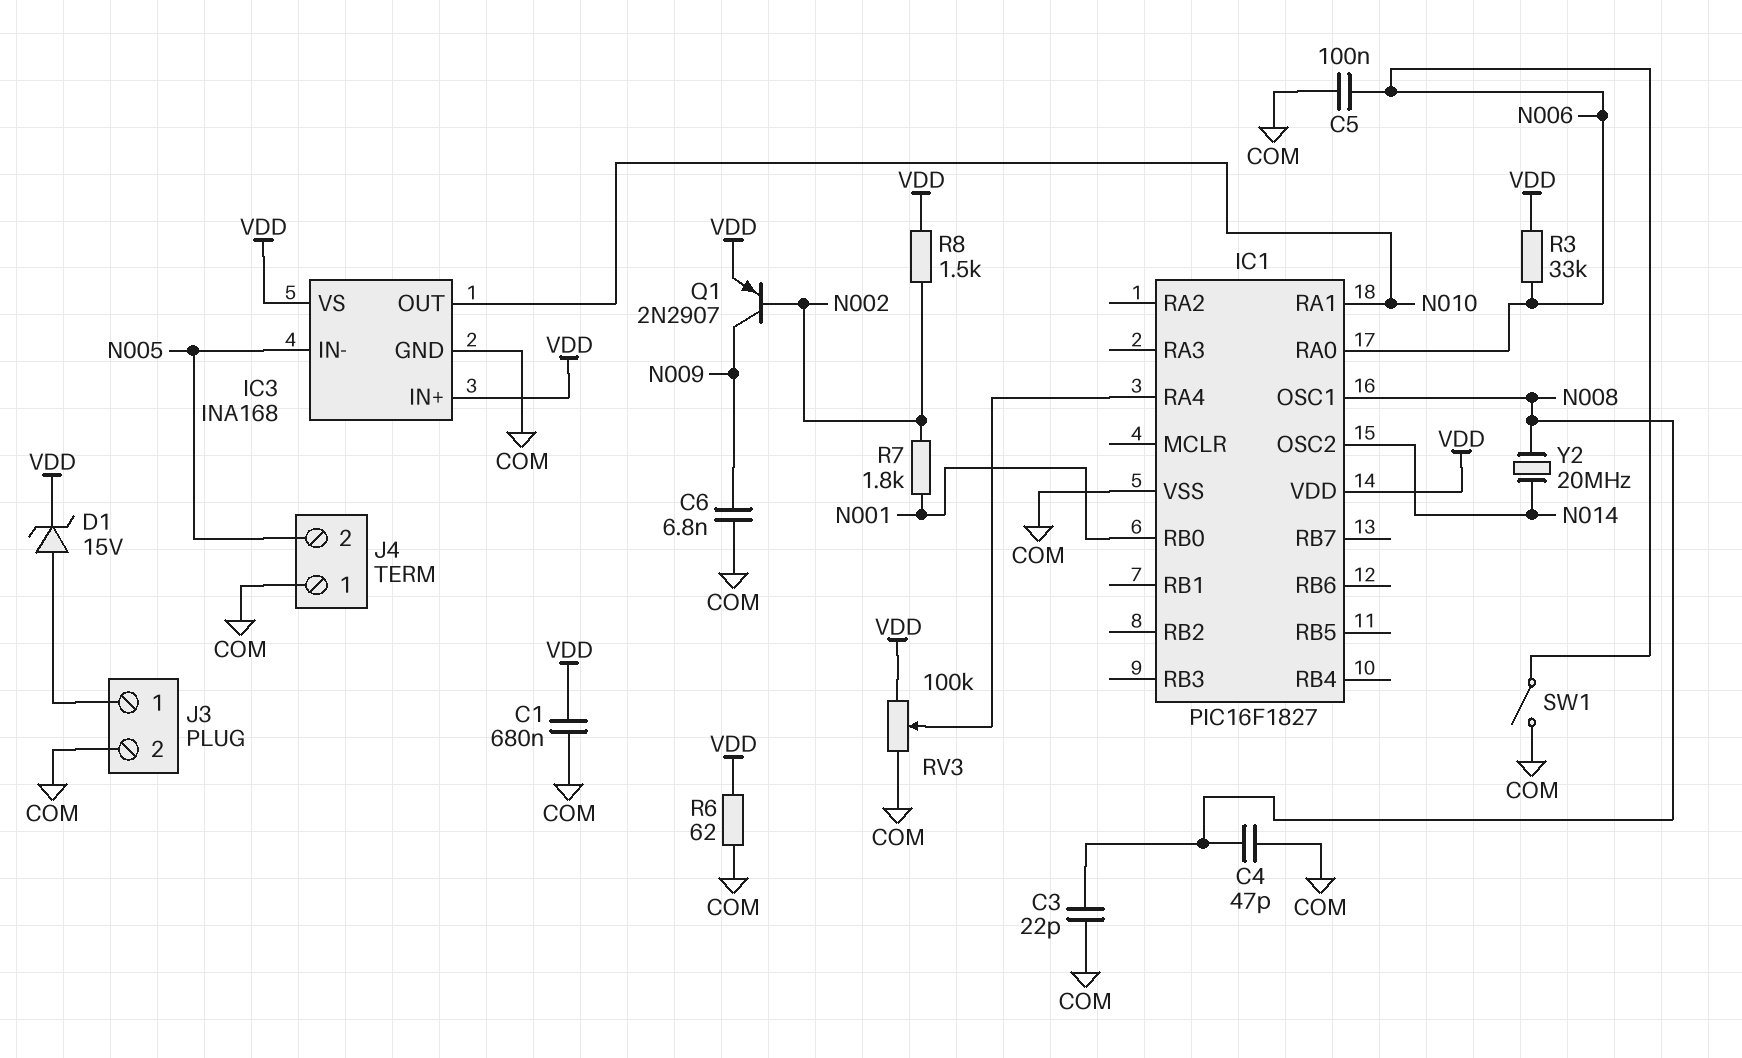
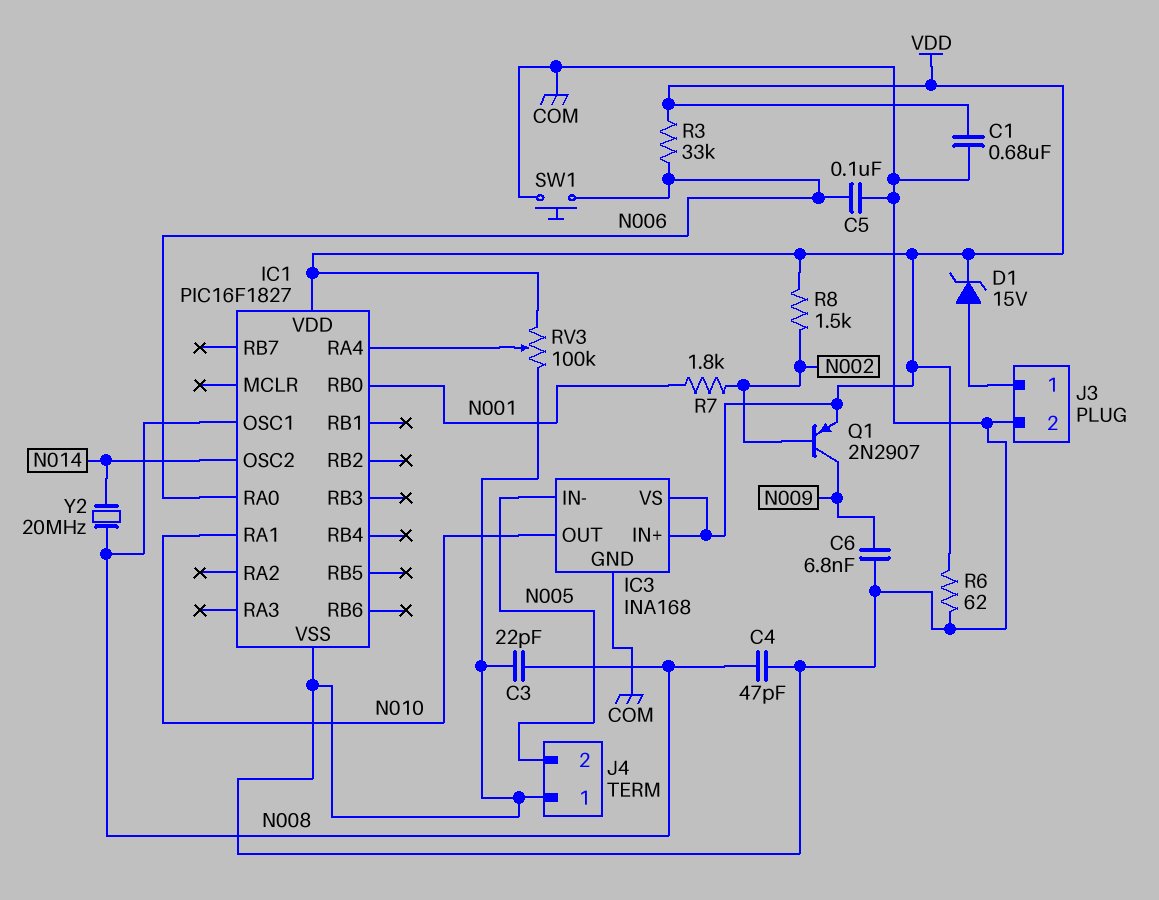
SW1: switch (COM, N006) -> button (COM, N006)

